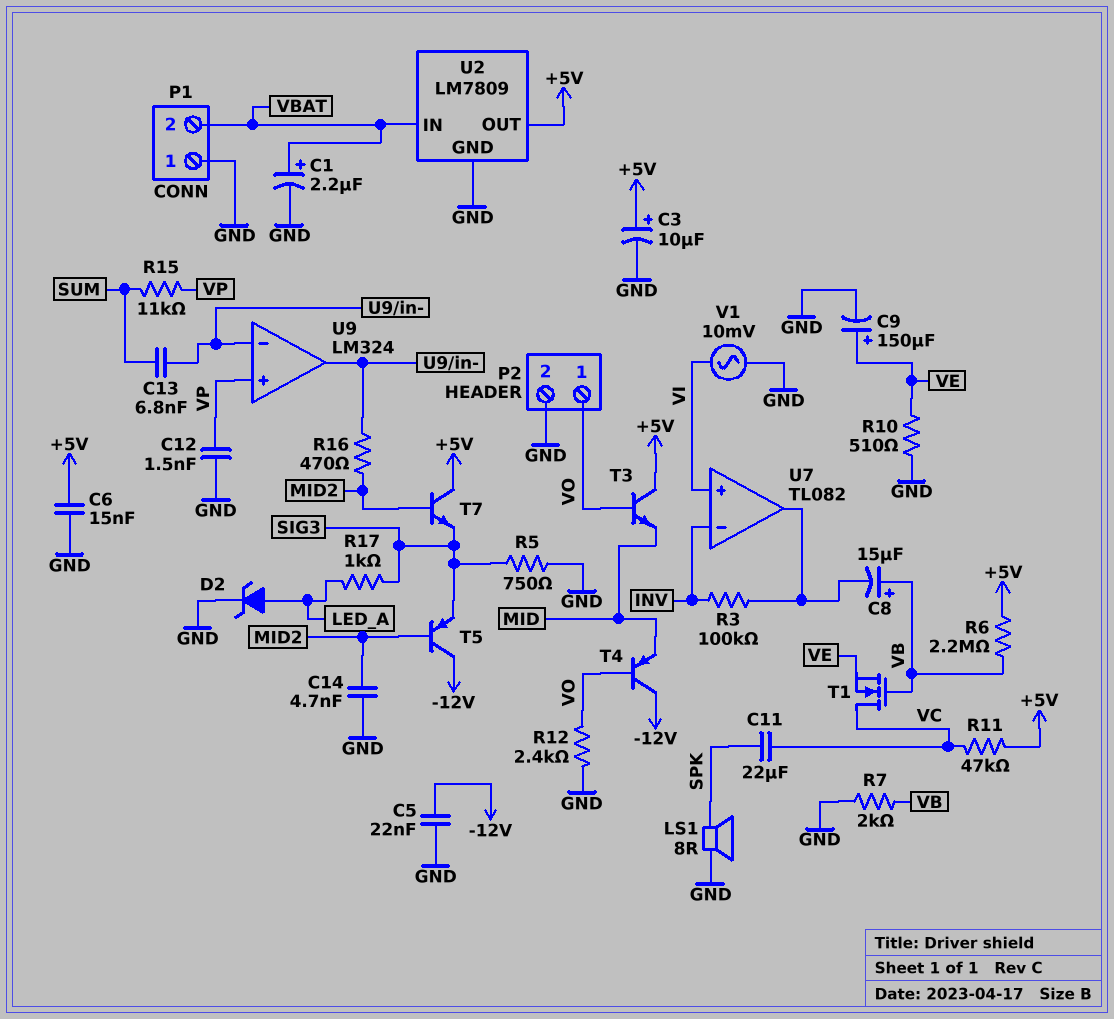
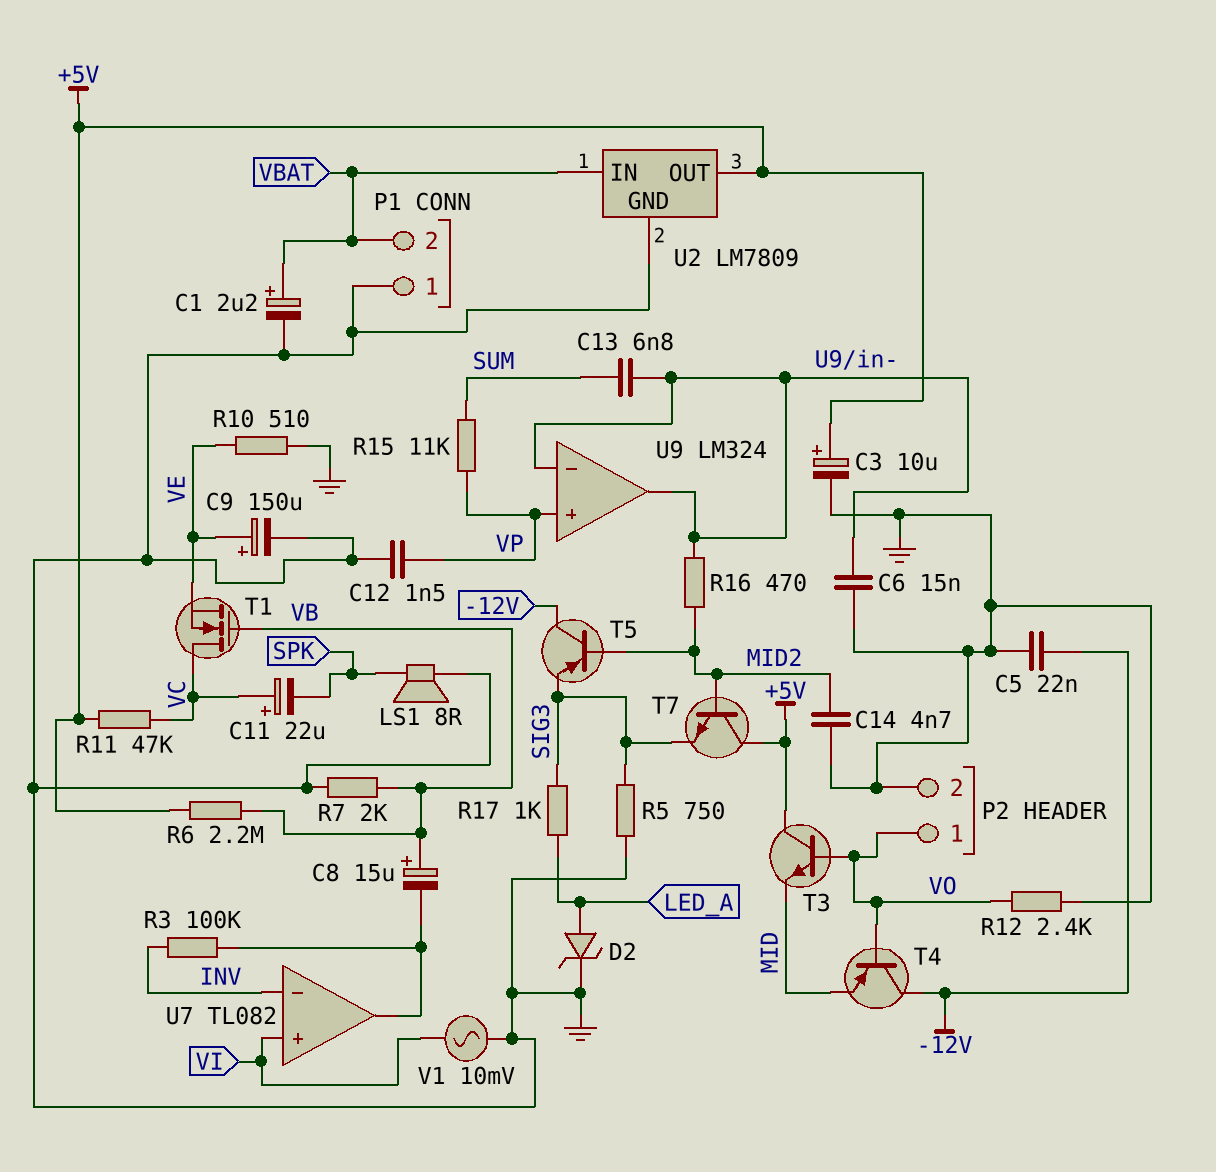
C6: 15nF (+5V, GND) -> 15nF (GND, U9/in-)
C11: 22uF (SPK, VC) -> 22uF (plus VC, minus SPK)

